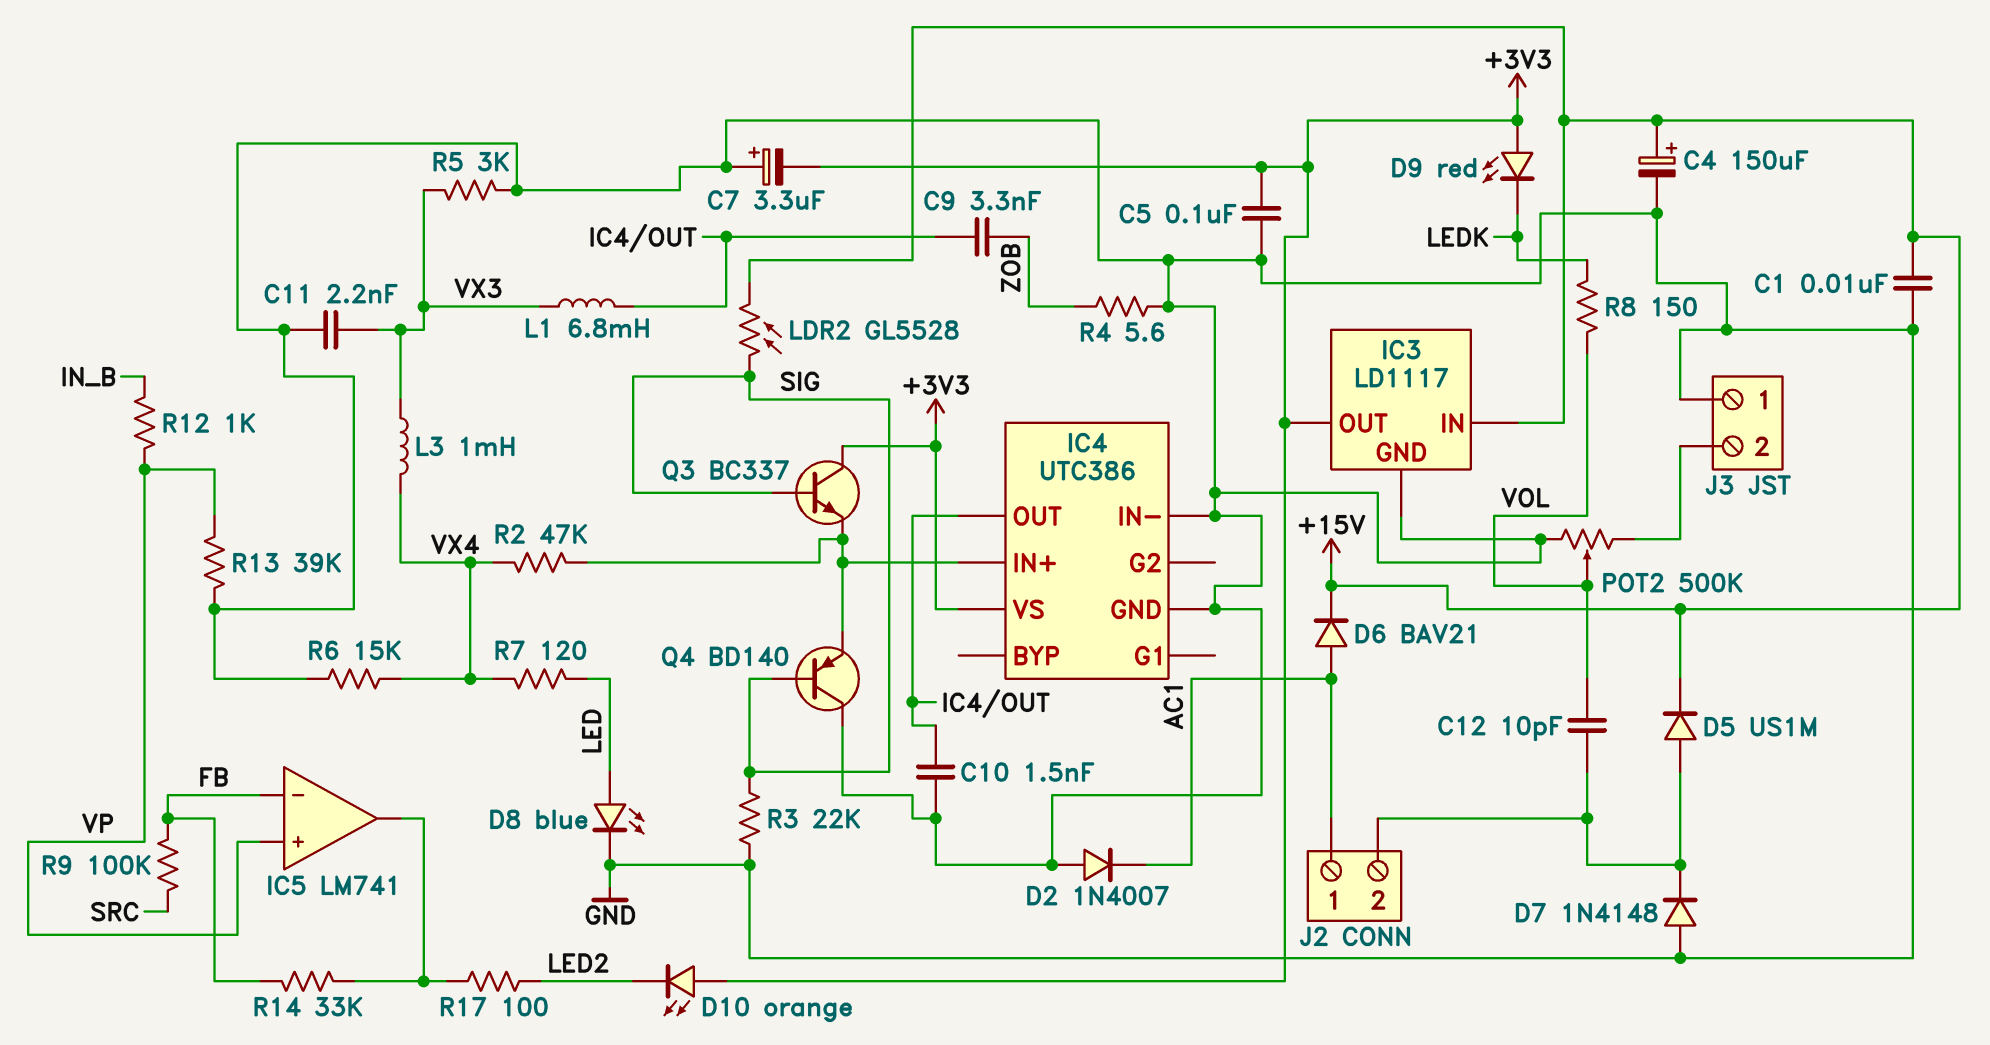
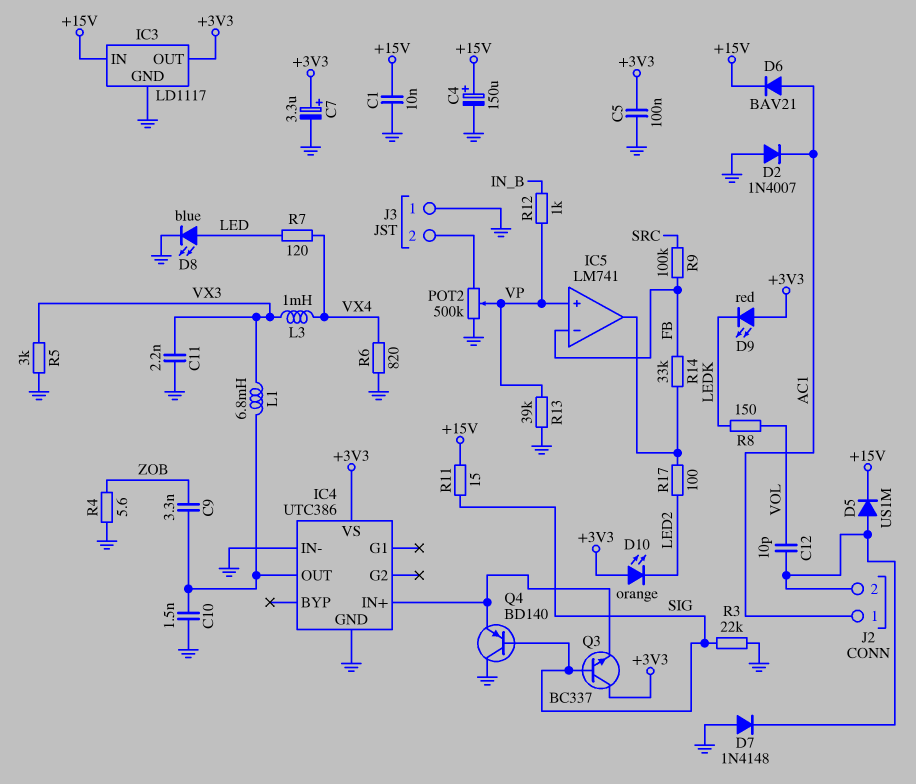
C7: 3.3uF (plus GND, minus +3V3) -> 3.3uF (plus +3V3, minus GND)
LDR2: GL5528 (+15V, SIG) -> none
POT2: 500k (GND, J3/2, wiper VOL) -> 500k (GND, J3/2, wiper VP)
R2: 47k (IC4/IN+, VX4) -> none
R6: 15k (GND, VX4) -> 820 (GND, VX4)
R11: none -> 15 (+15V, SIG)

